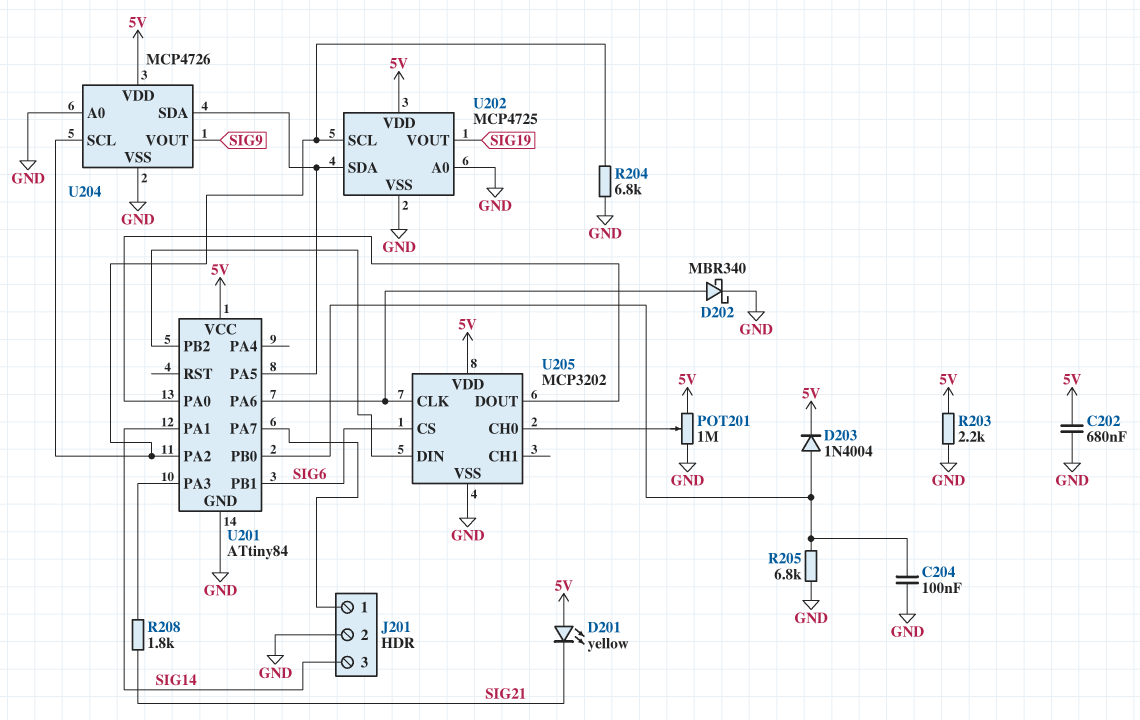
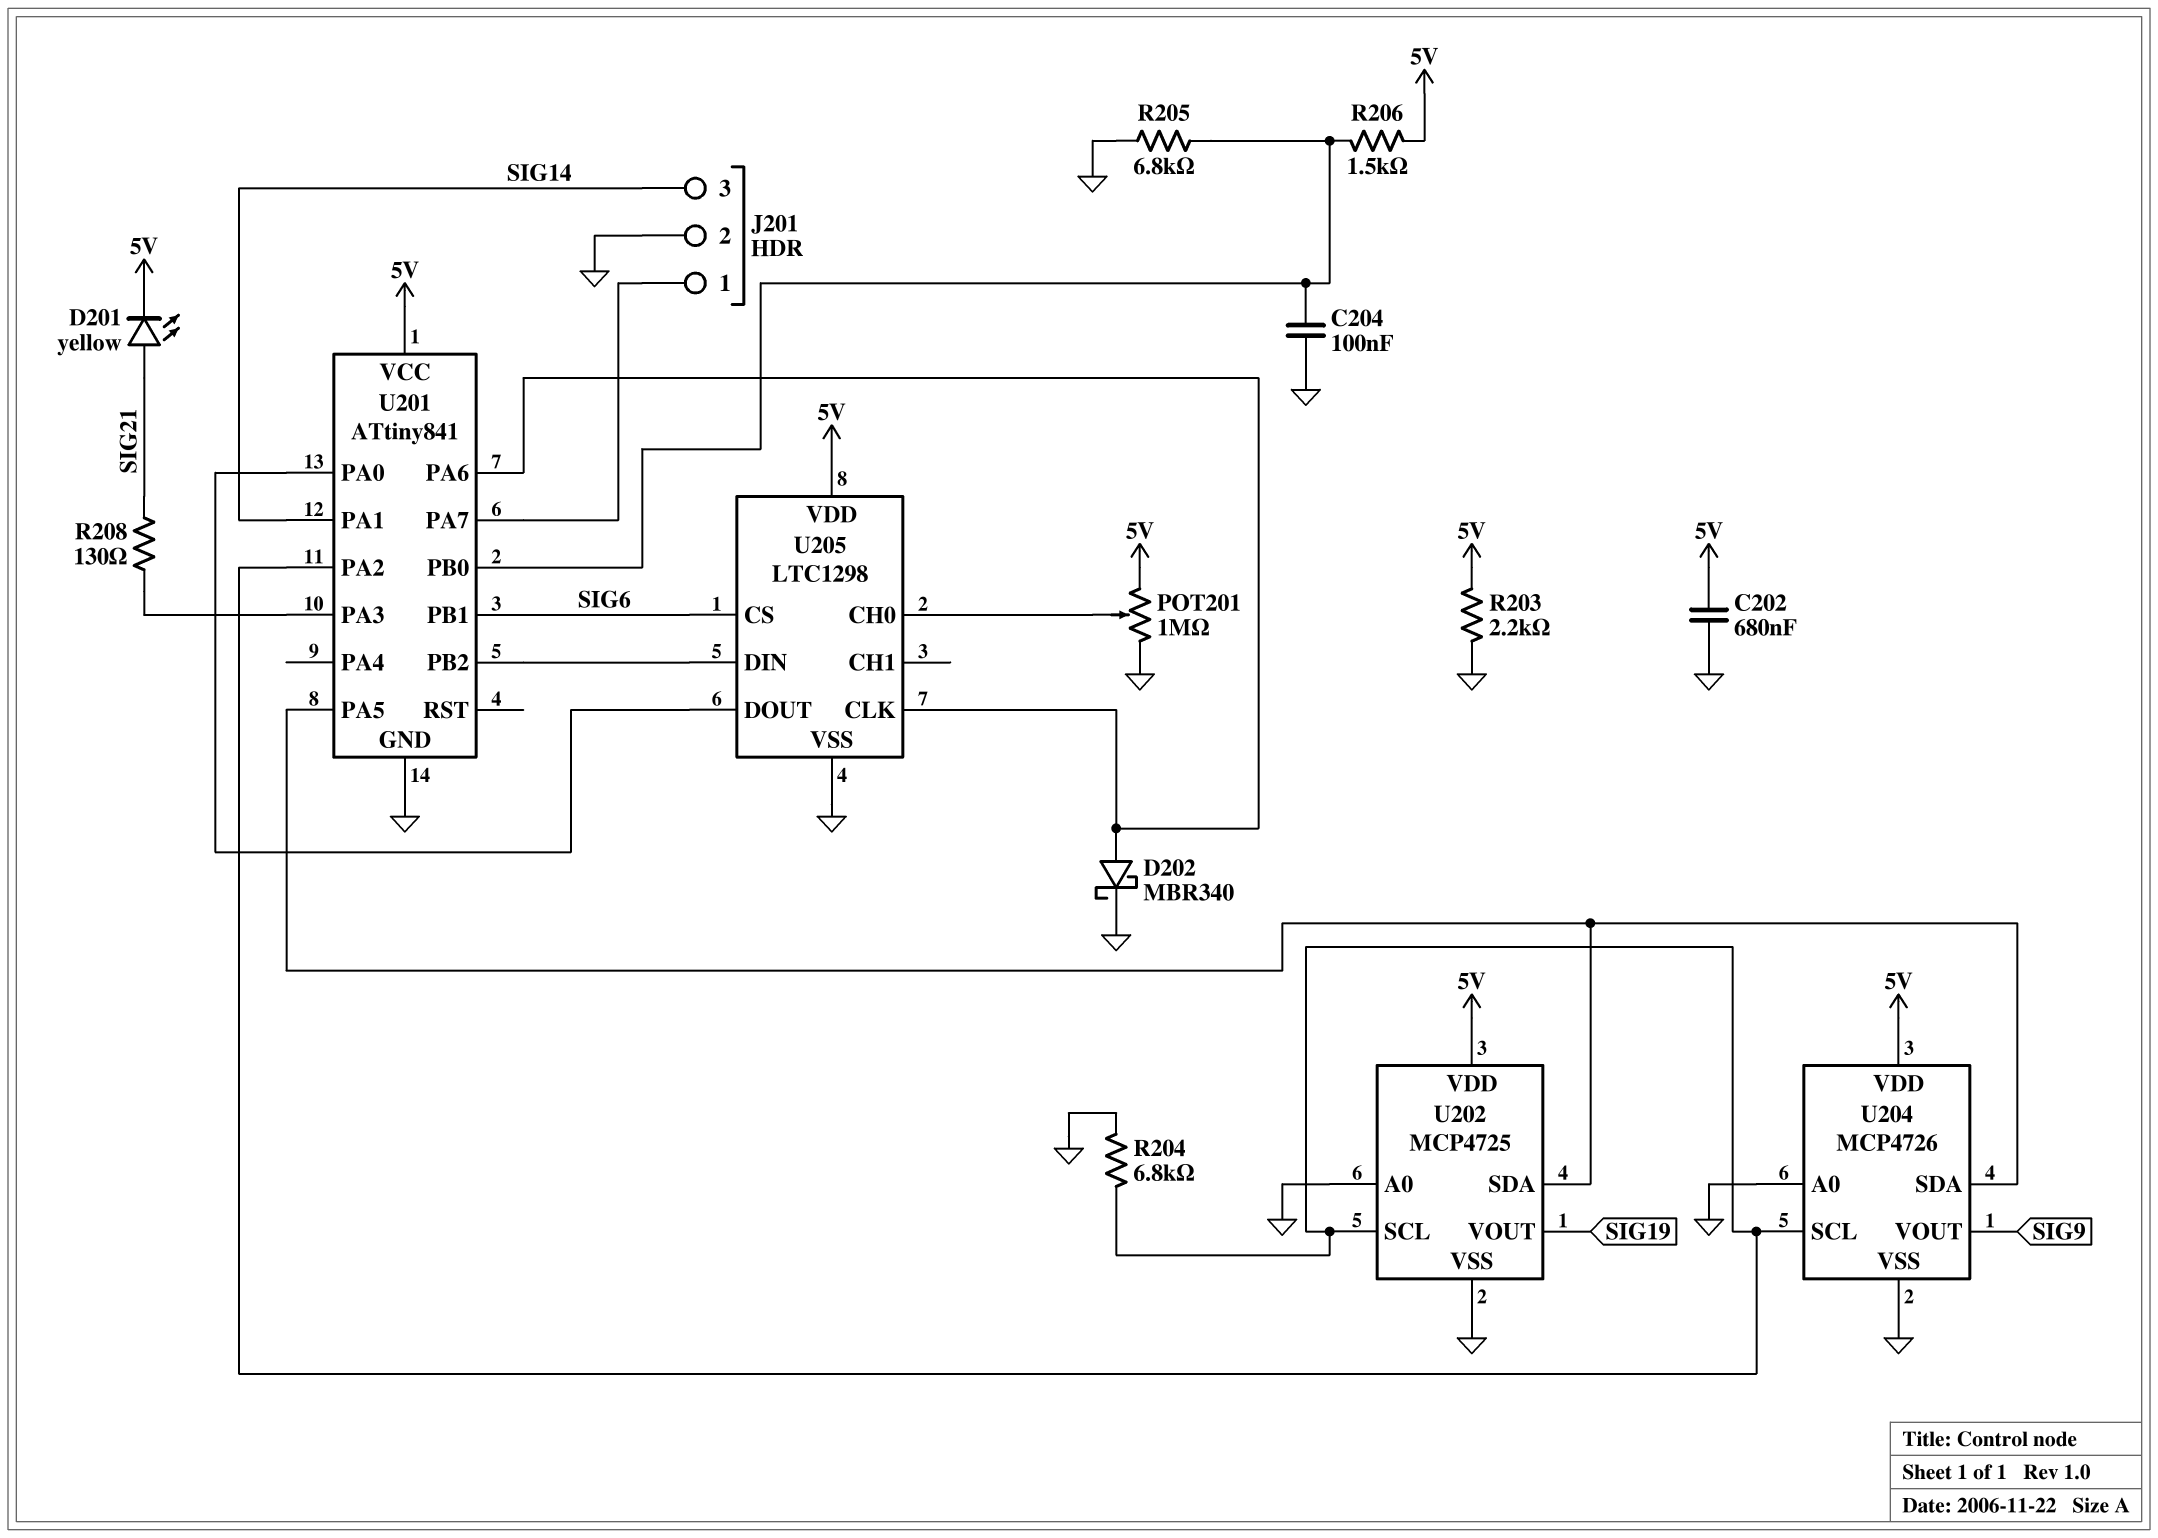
D201: LED yellow (A 5V, K SIG21) -> LED yellow (A SIG21, K 5V)
D203: diode 1N4004 (A U201/PB0, K 5V) -> none
R206: none -> 1.5k (5V, U201/PB0)
R208: 1.8k (SIG21, U201/PA3) -> 130 (SIG21, U201/PA3)
U201: ATtiny84 -> ATtiny841
U205: MCP3202 -> LTC1298

